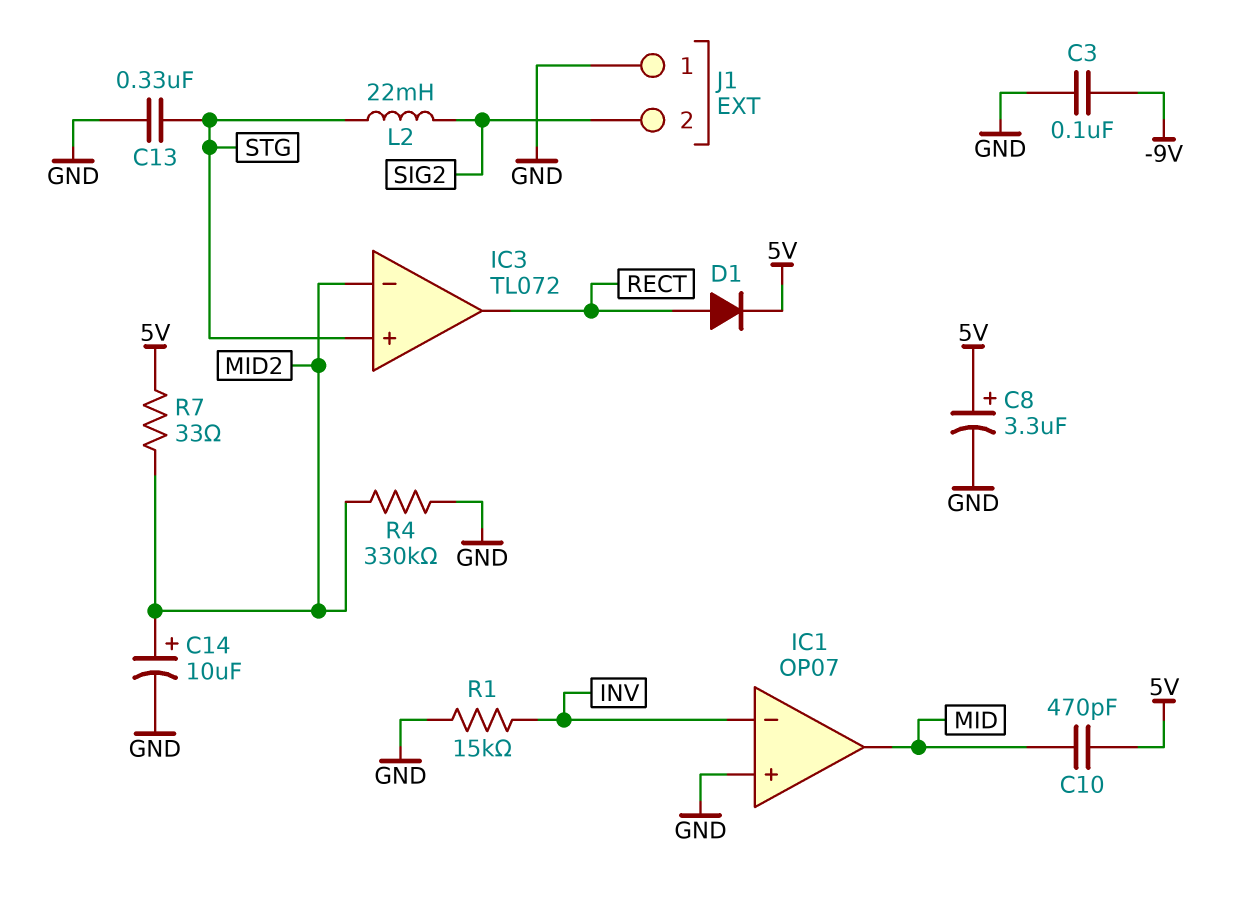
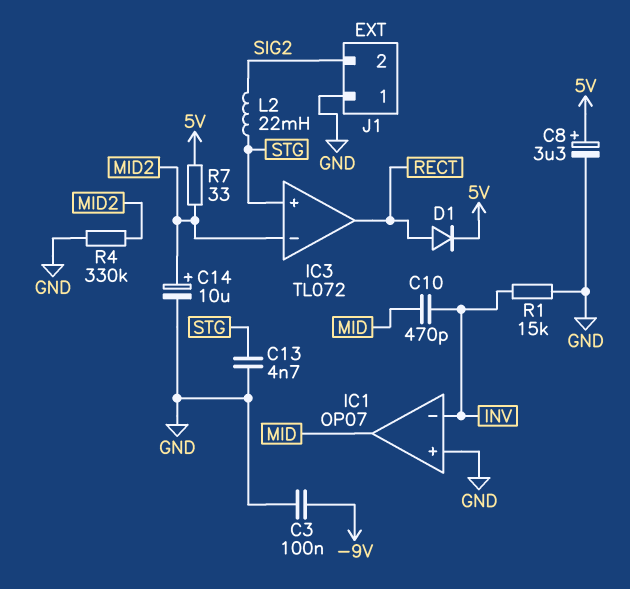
C10: 470pF (5V, MID) -> 470pF (INV, MID)
C13: 330nF (GND, STG) -> 4.7nF (GND, STG)

